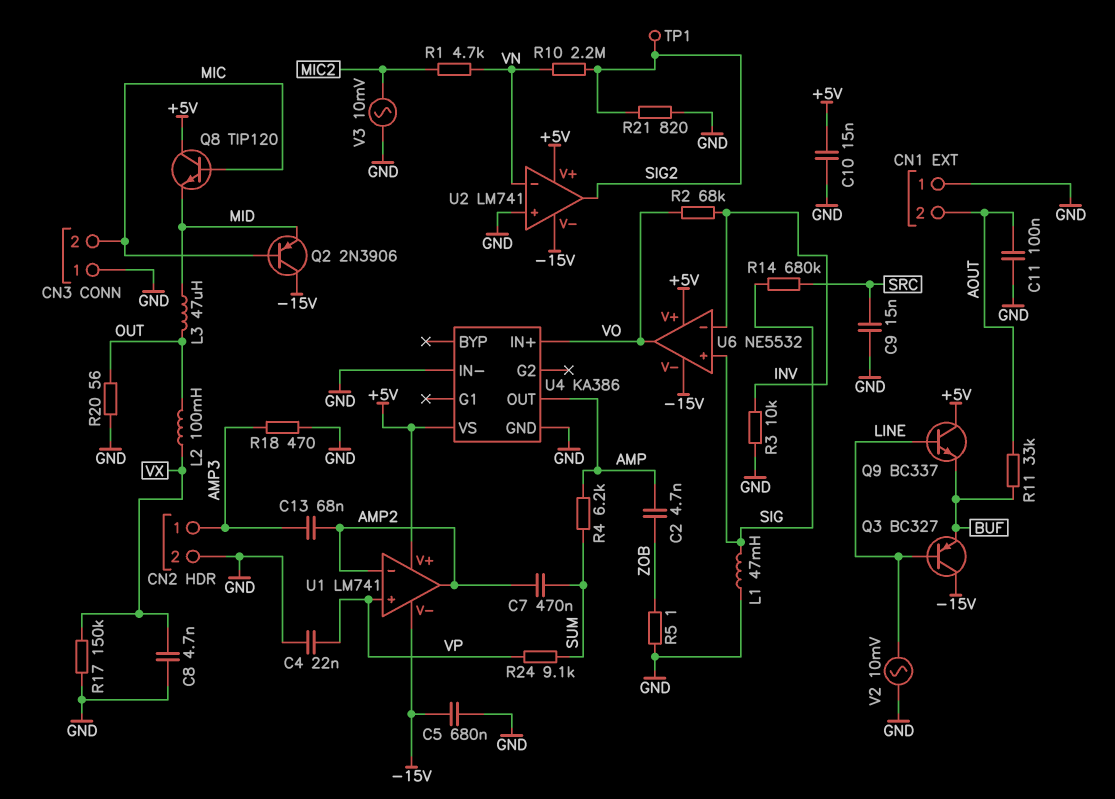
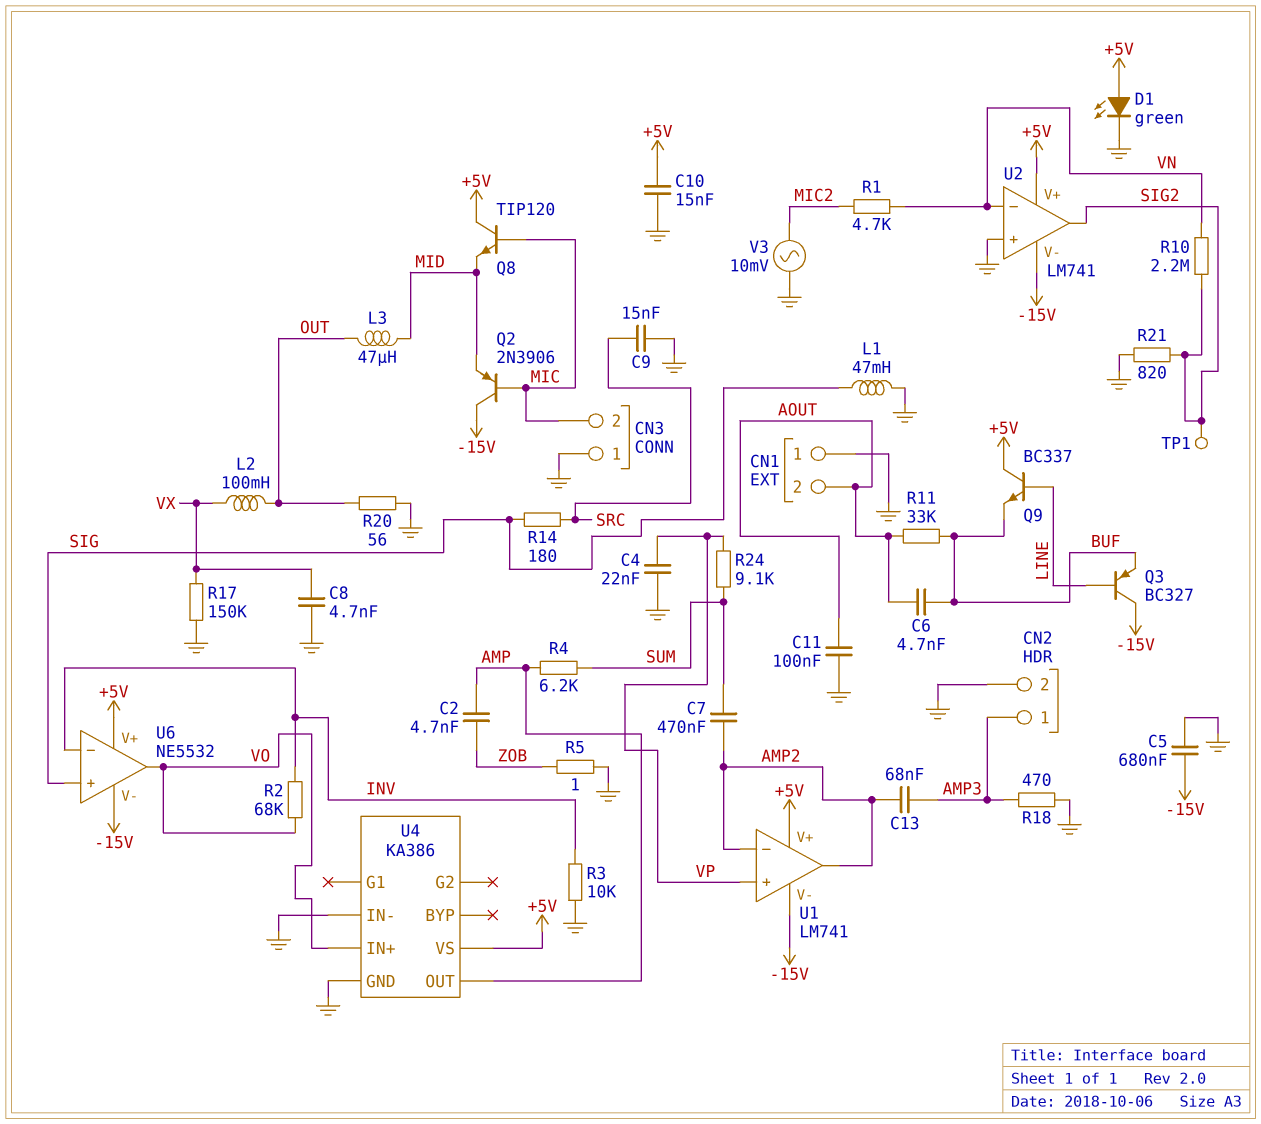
C6: none -> 4.7nF (AOUT, BUF)
D1: none -> LED green (A +5V, K GND)
R14: 680k (SIG, SRC) -> 180 (SIG, SRC)
V2: AC 10mV (GND, LINE) -> none

